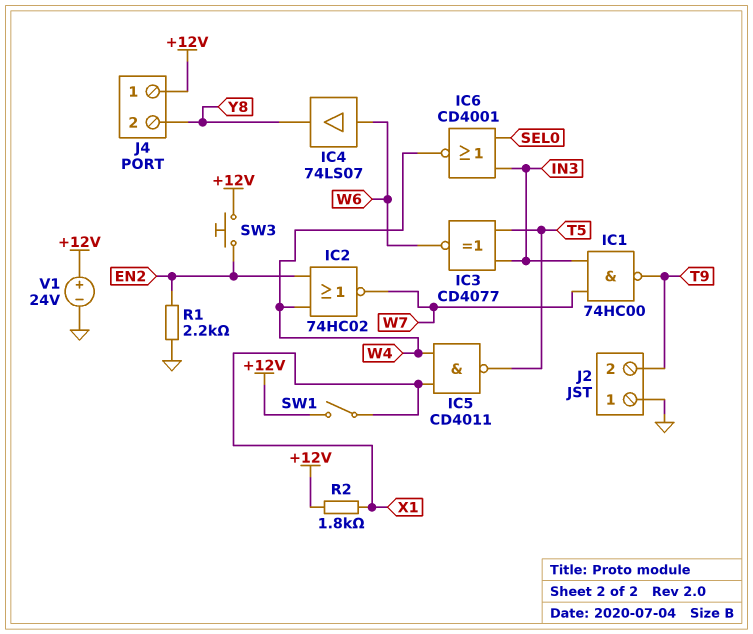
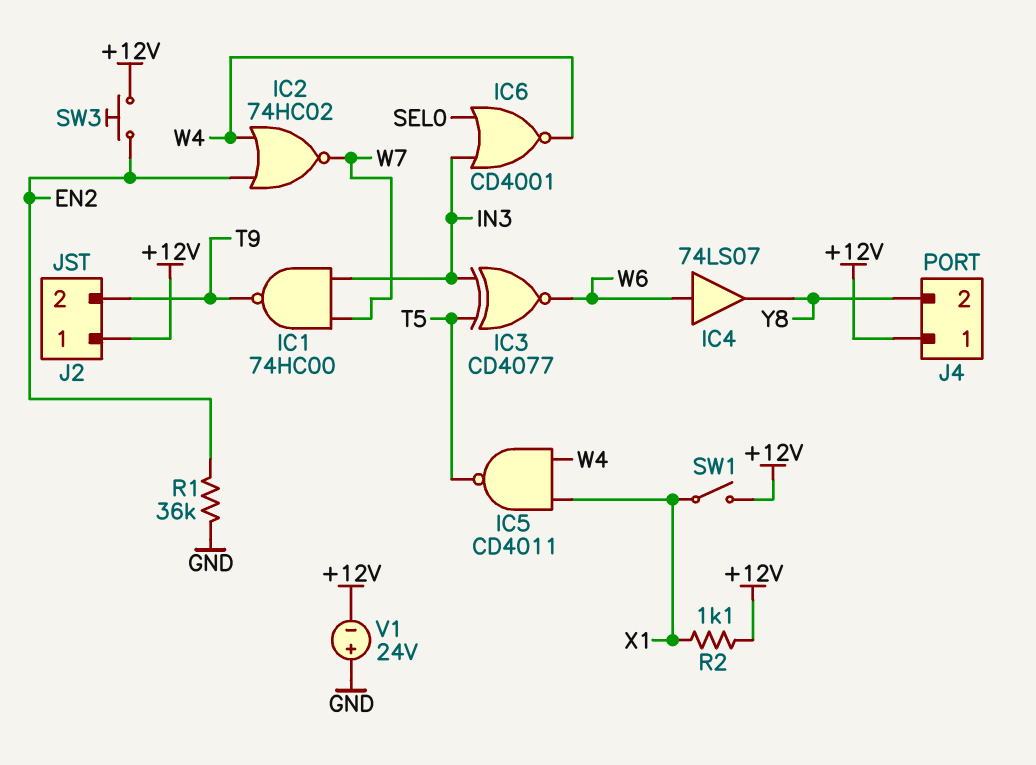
J2 pin 1: GND -> +12V
R1: 2.2k (EN2, GND) -> 36k (EN2, GND)
R2: 1.8k (+12V, X1) -> 1.1k (+12V, X1)
V1: 24V (plus +12V, minus GND) -> 24V (plus GND, minus +12V)

